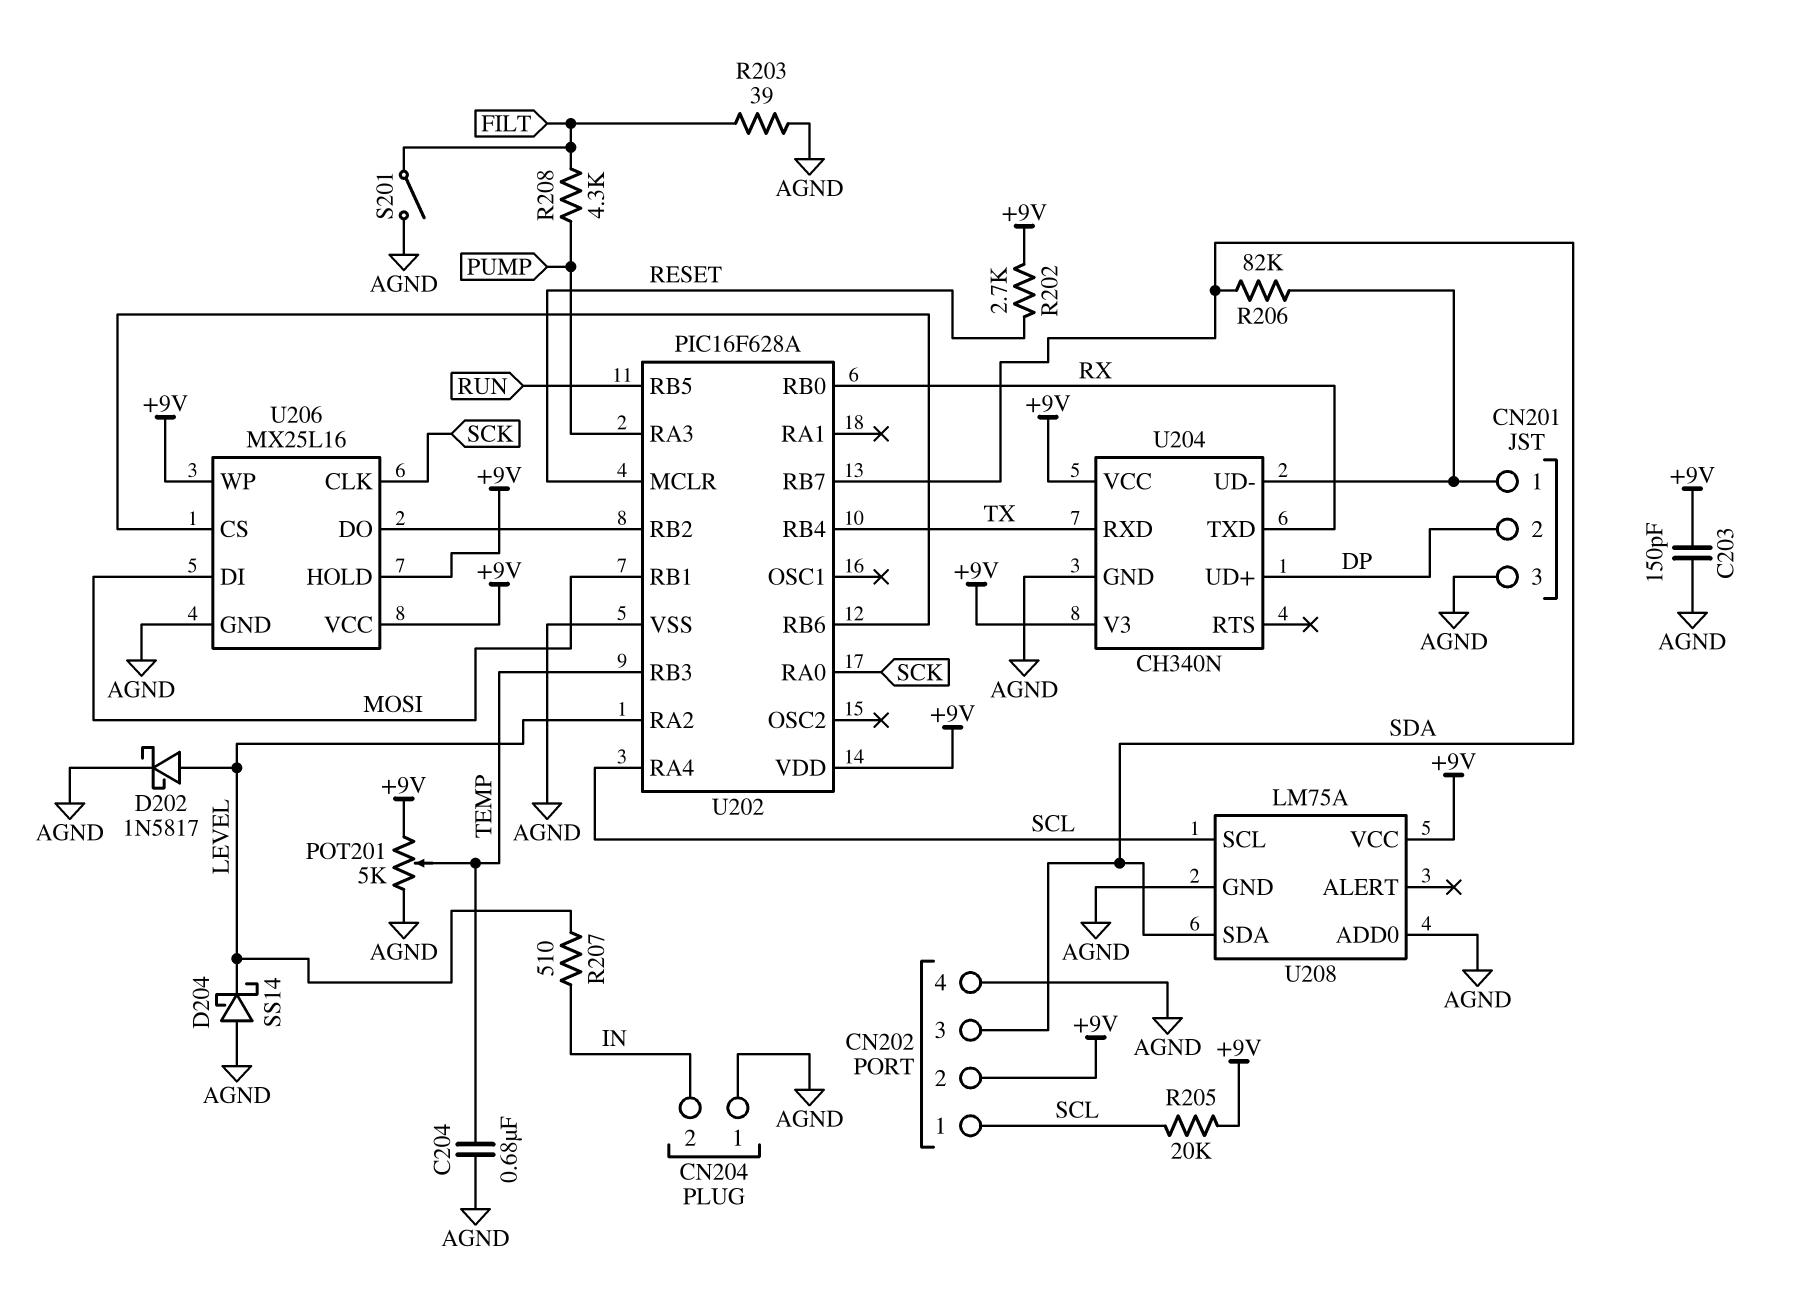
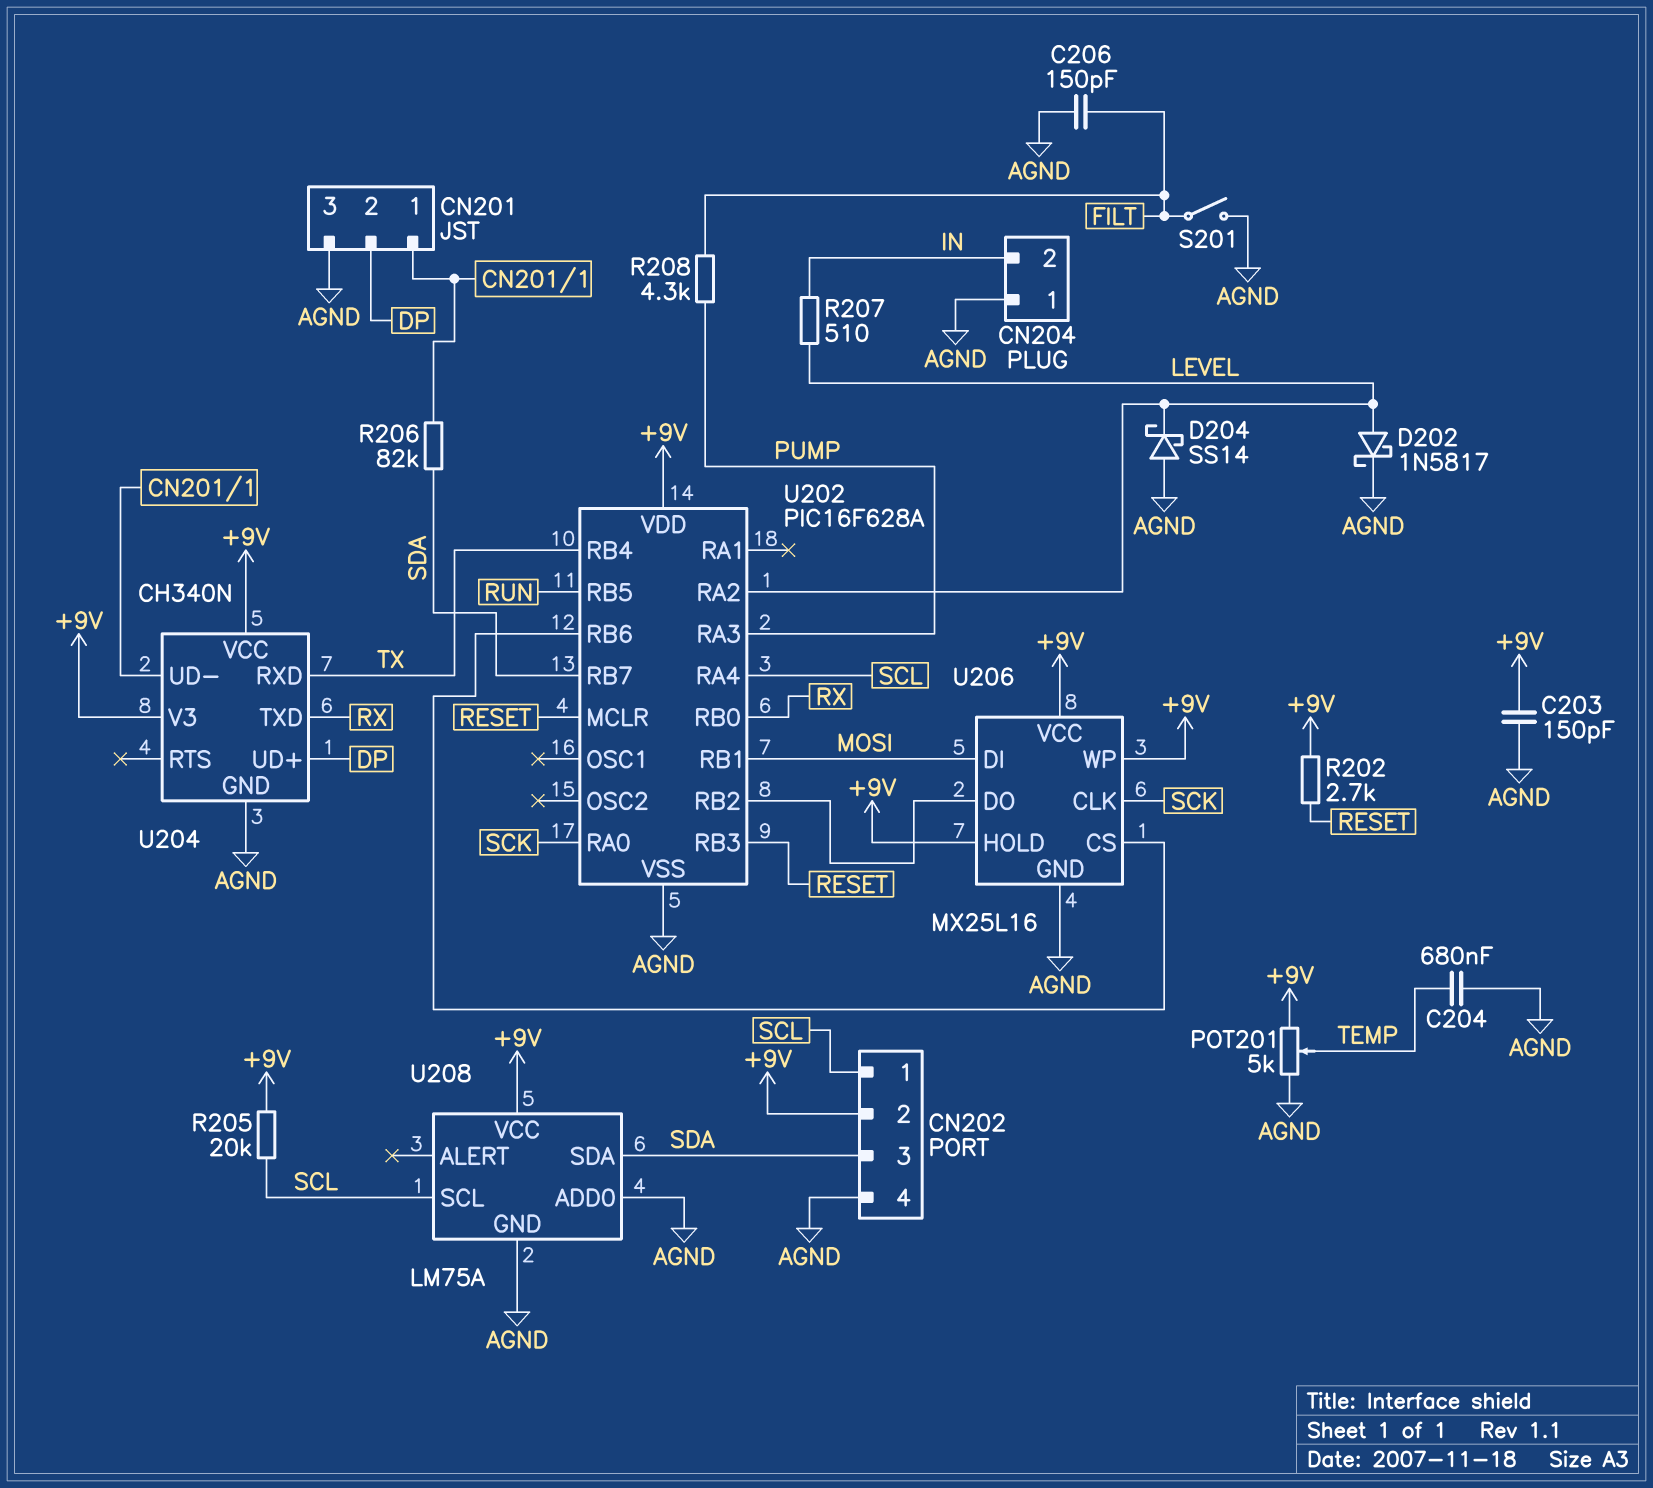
C206: none -> 150pF (AGND, FILT)
R203: 39 (AGND, FILT) -> none
U202 pin RB3: TEMP -> RESET

